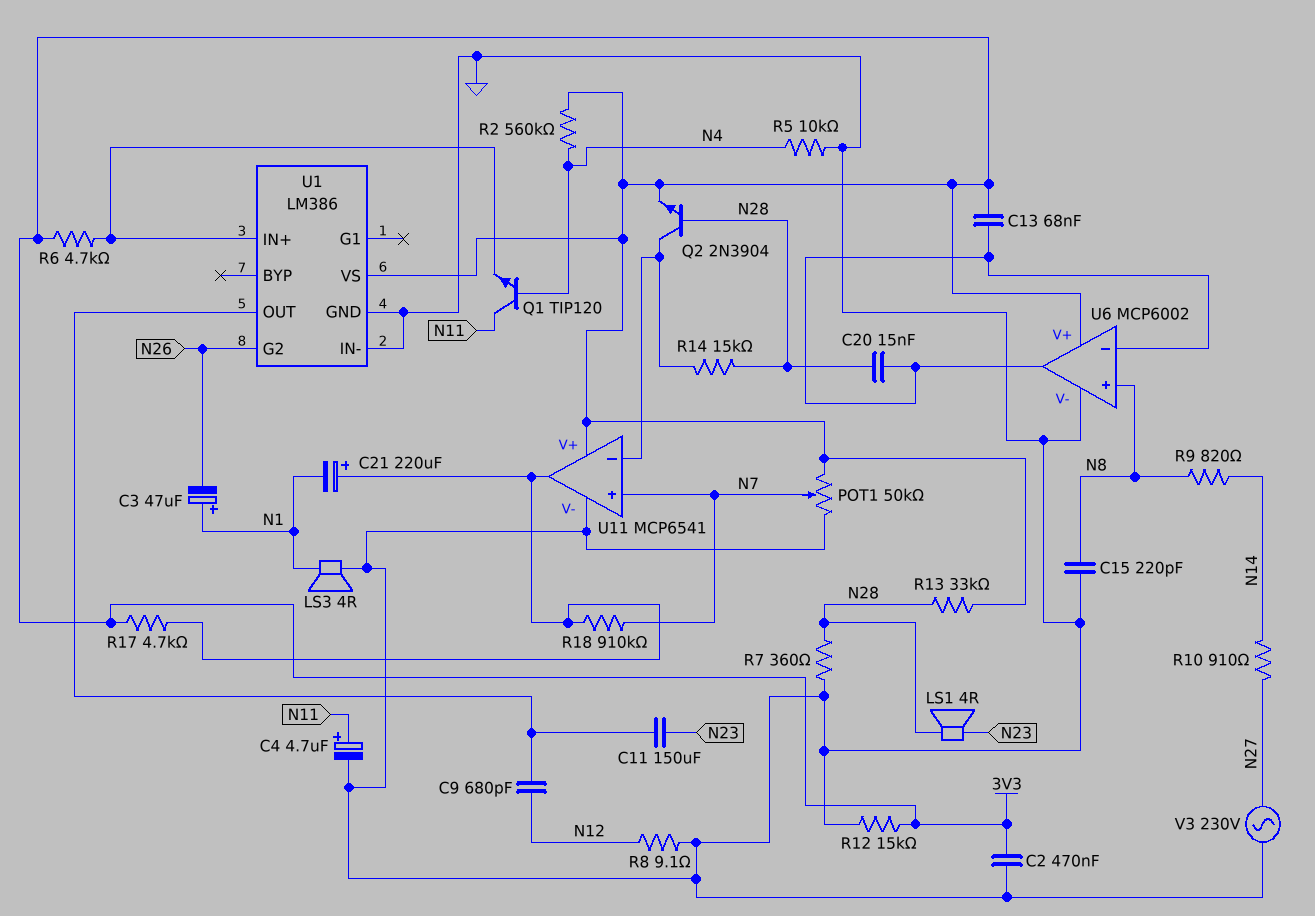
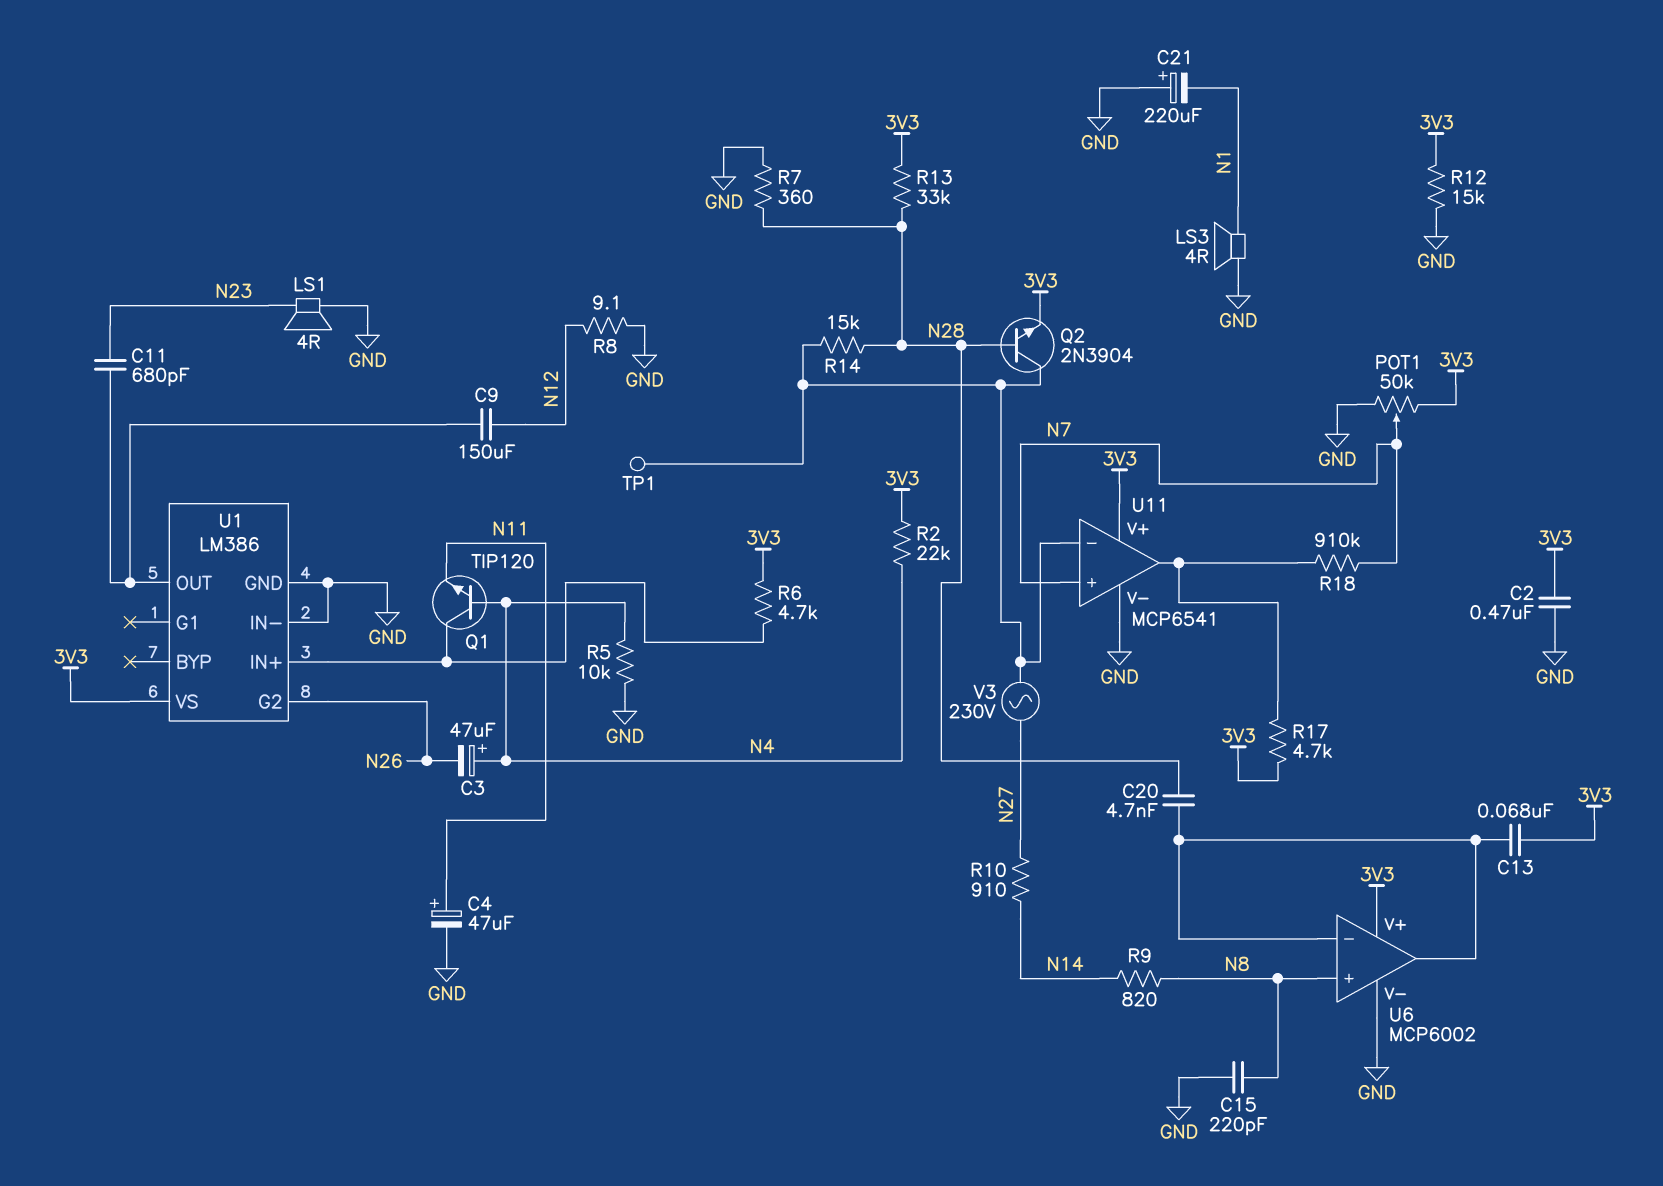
C3: 47uF (plus N1, minus N26) -> 47uF (plus N4, minus N26)
C4: 4.7uF (plus N11, minus GND) -> 47uF (plus N11, minus GND)
C9: 680pF (N12, U1/OUT) -> 150uF (N12, U1/OUT)
C11: 150uF (N23, U1/OUT) -> 680pF (N23, U1/OUT)
C20: 15nF (N28, U6/in-) -> 4.7nF (N28, U6/in-)
C21: 220uF (plus U11/out, minus N1) -> 220uF (plus GND, minus N1)
LS1: speaker 4R (N23, N28) -> speaker 4R (GND, N23)
Q1: NPN TIP120 (B N4, C N11, E U1/IN+) -> NPN TIP120 (B N4, C U1/IN+, E N11)
R2: 560k (3V3, N4) -> 22k (3V3, N4)
TP1: none -> test point (U11/in-)
V3: AC 230V (GND, N27) -> AC 230V (N27, U11/in-)

